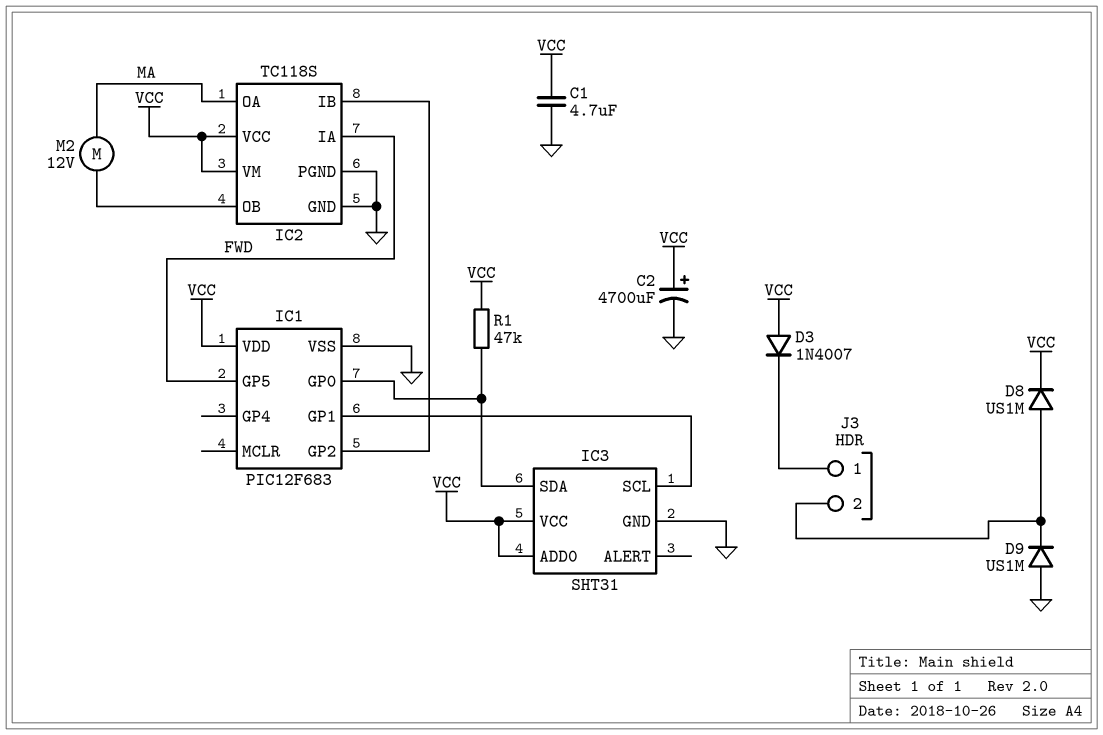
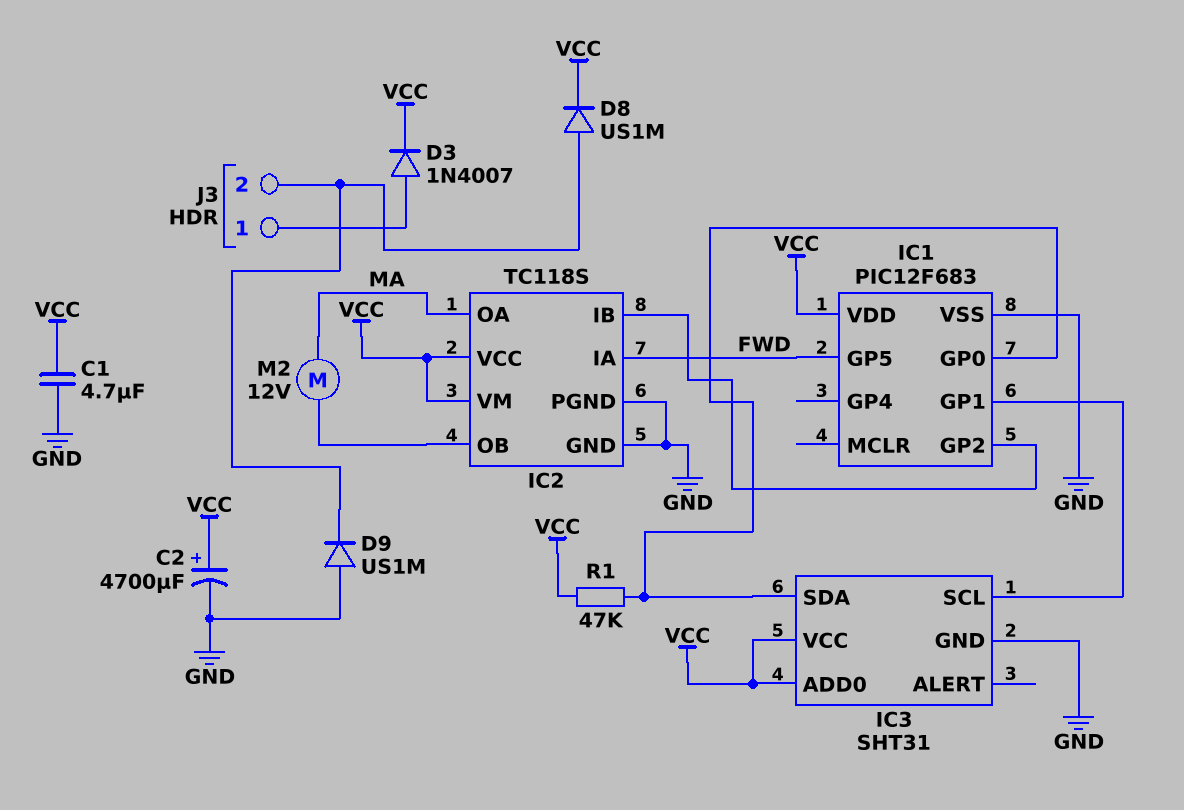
D3: diode 1N4007 (A VCC, K J3/1) -> diode 1N4007 (A J3/1, K VCC)

